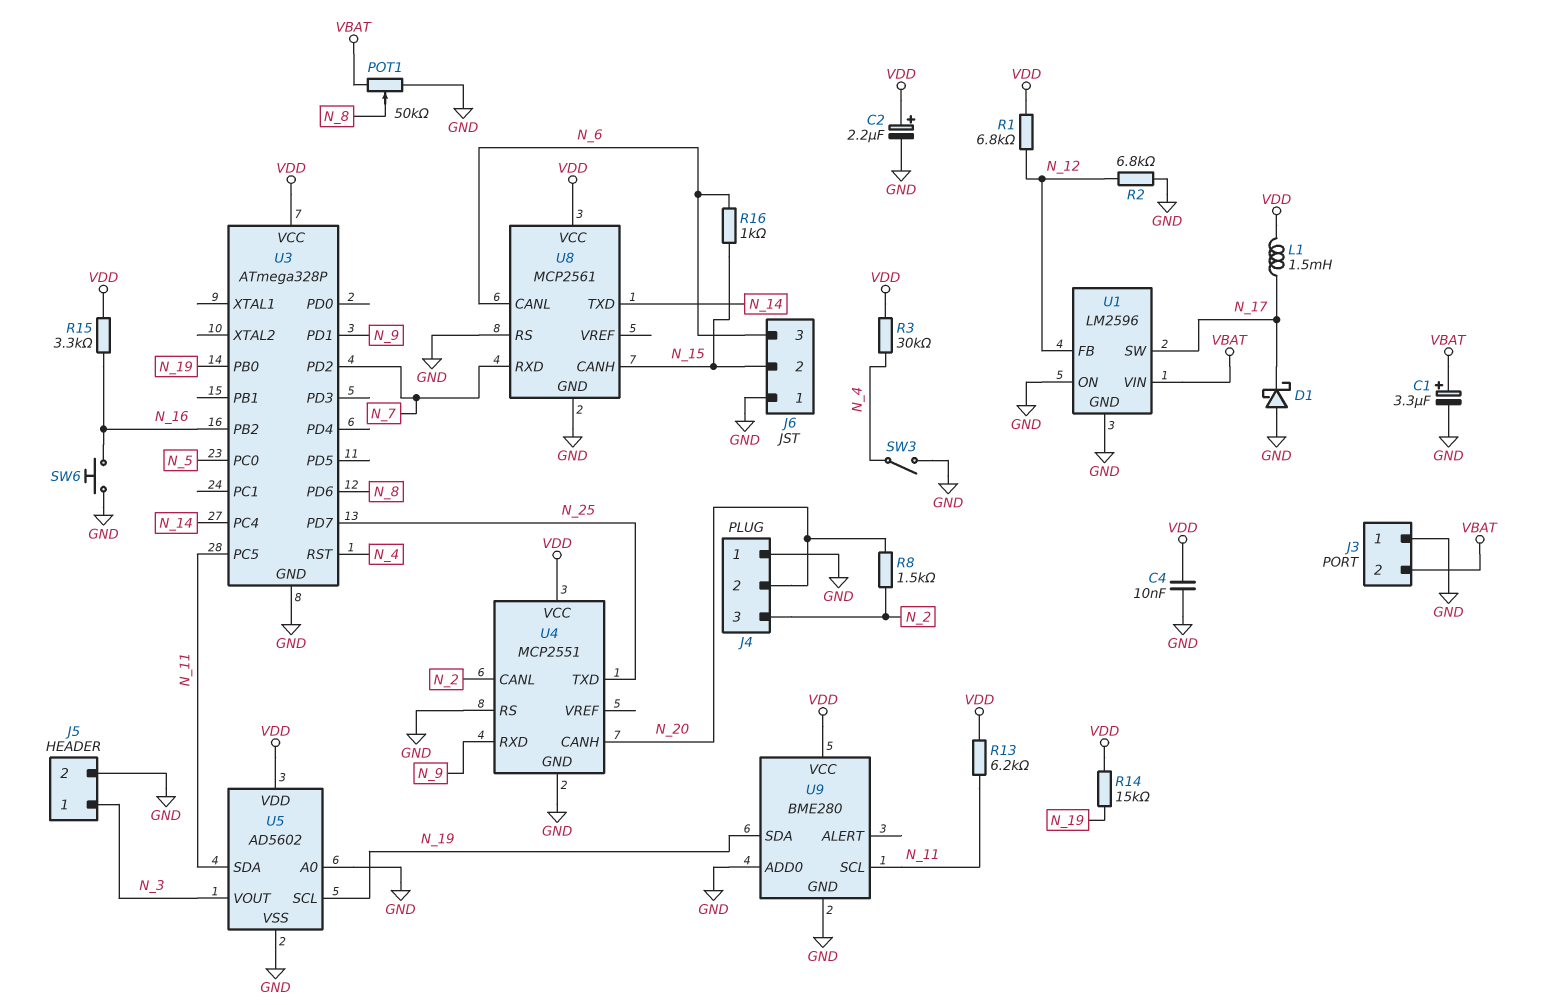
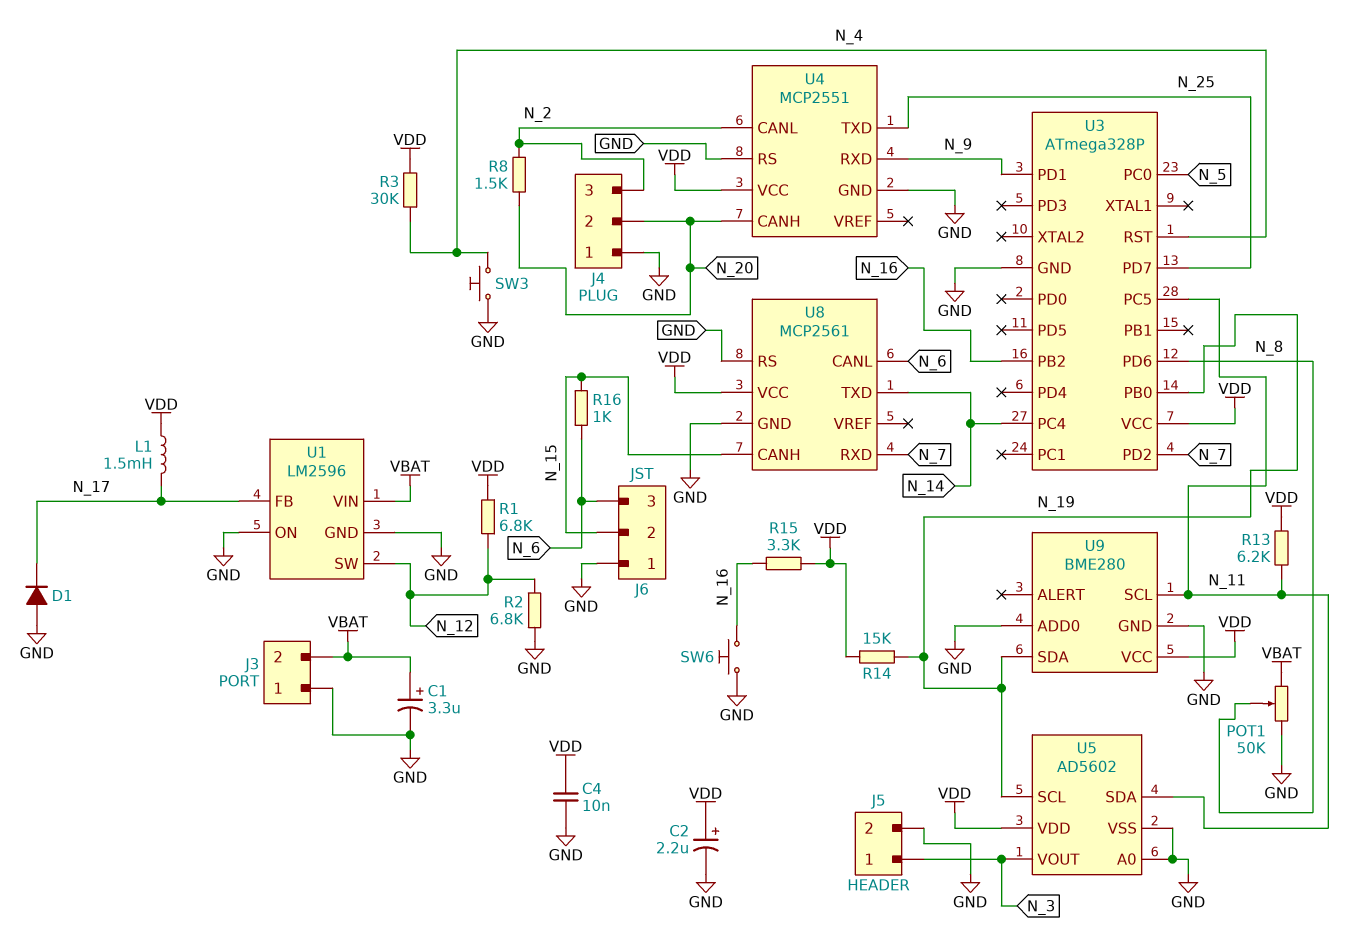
D1: schottky (A GND, K N_17) -> diode (A GND, K N_17)
SW3: switch (GND, N_4) -> button (GND, N_4)
U1 pin FB: N_12 -> N_17
U1 pin SW: N_17 -> N_12

